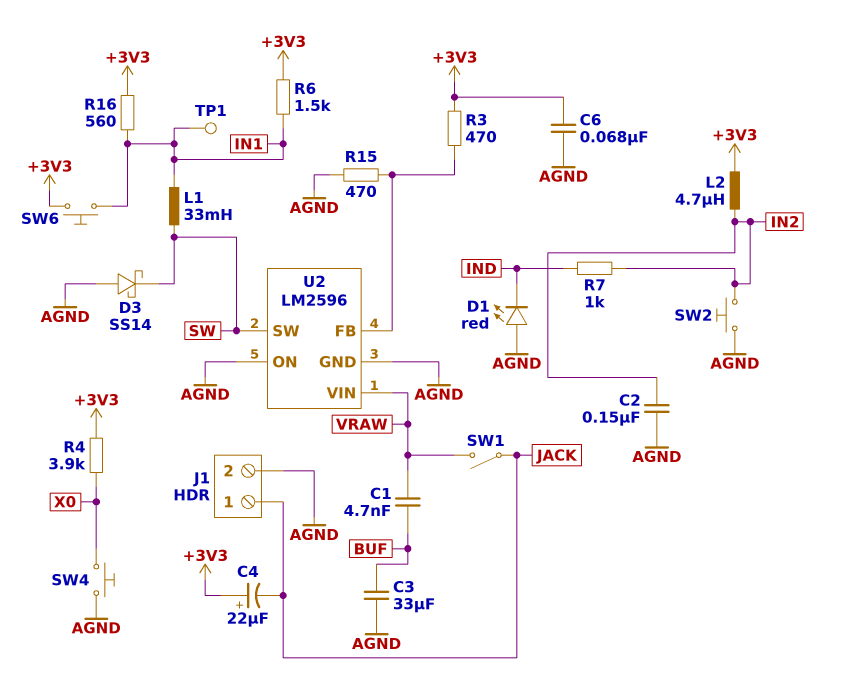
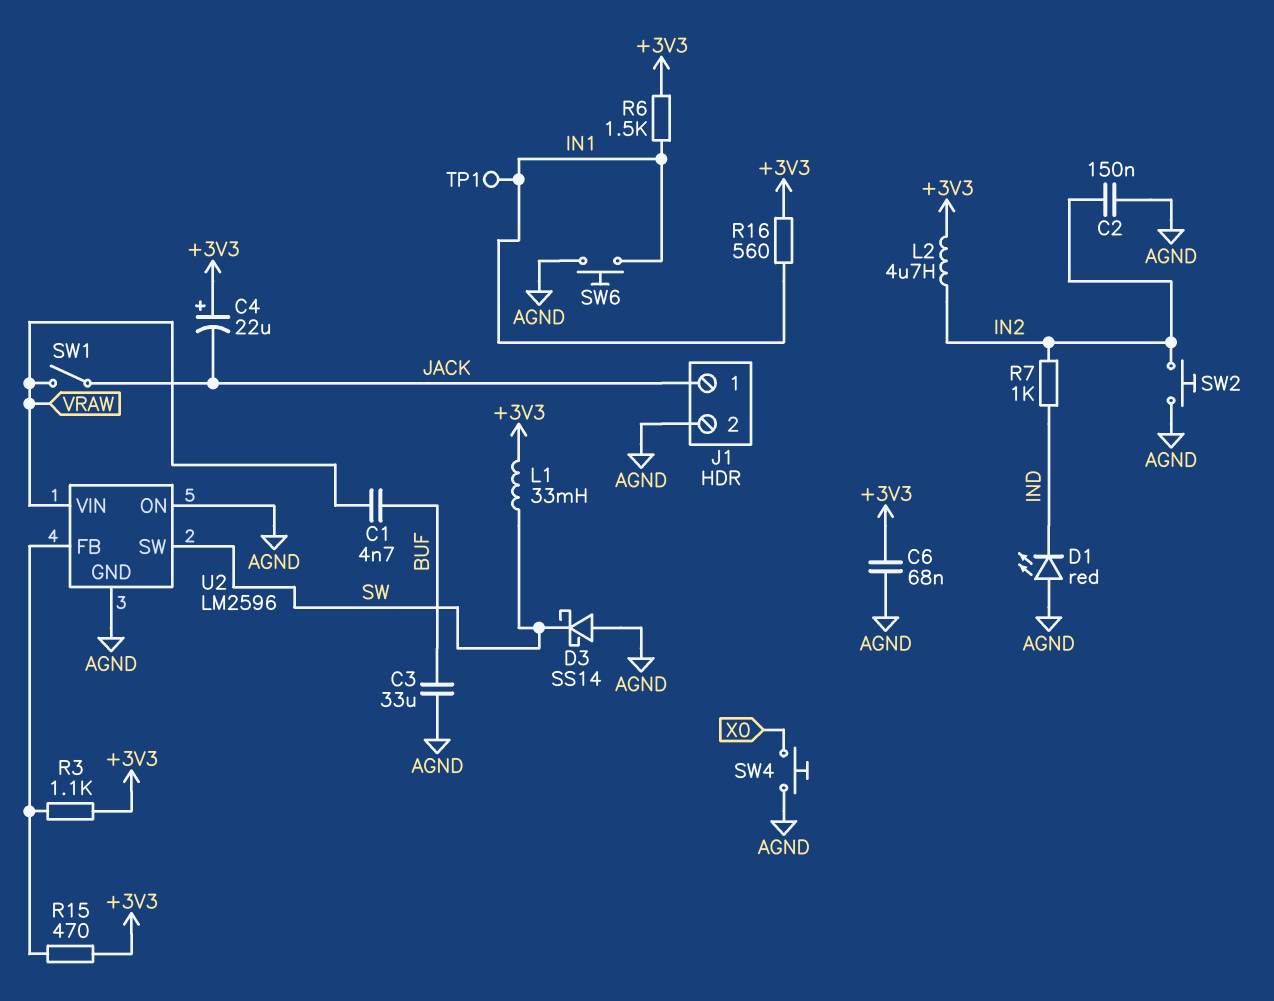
L1: 33mH (IN1, SW) -> 33mH (+3V3, SW)
R3: 470 (+3V3, U2/FB) -> 1.1k (+3V3, U2/FB)
R4: 3.9k (+3V3, X0) -> none
R15: 470 (AGND, U2/FB) -> 470 (+3V3, U2/FB)
SW6: button (+3V3, IN1) -> button (AGND, IN1)

